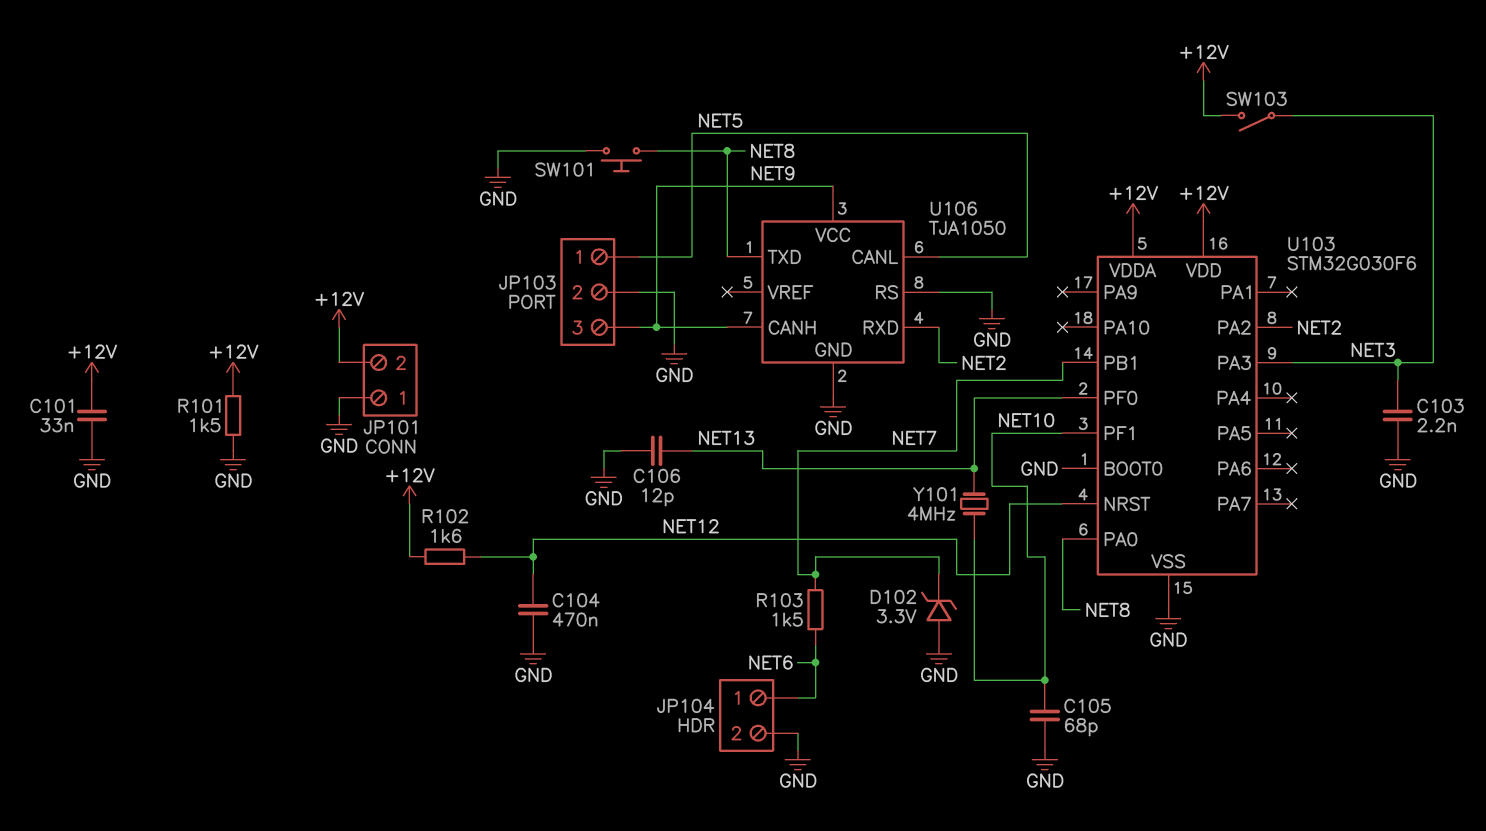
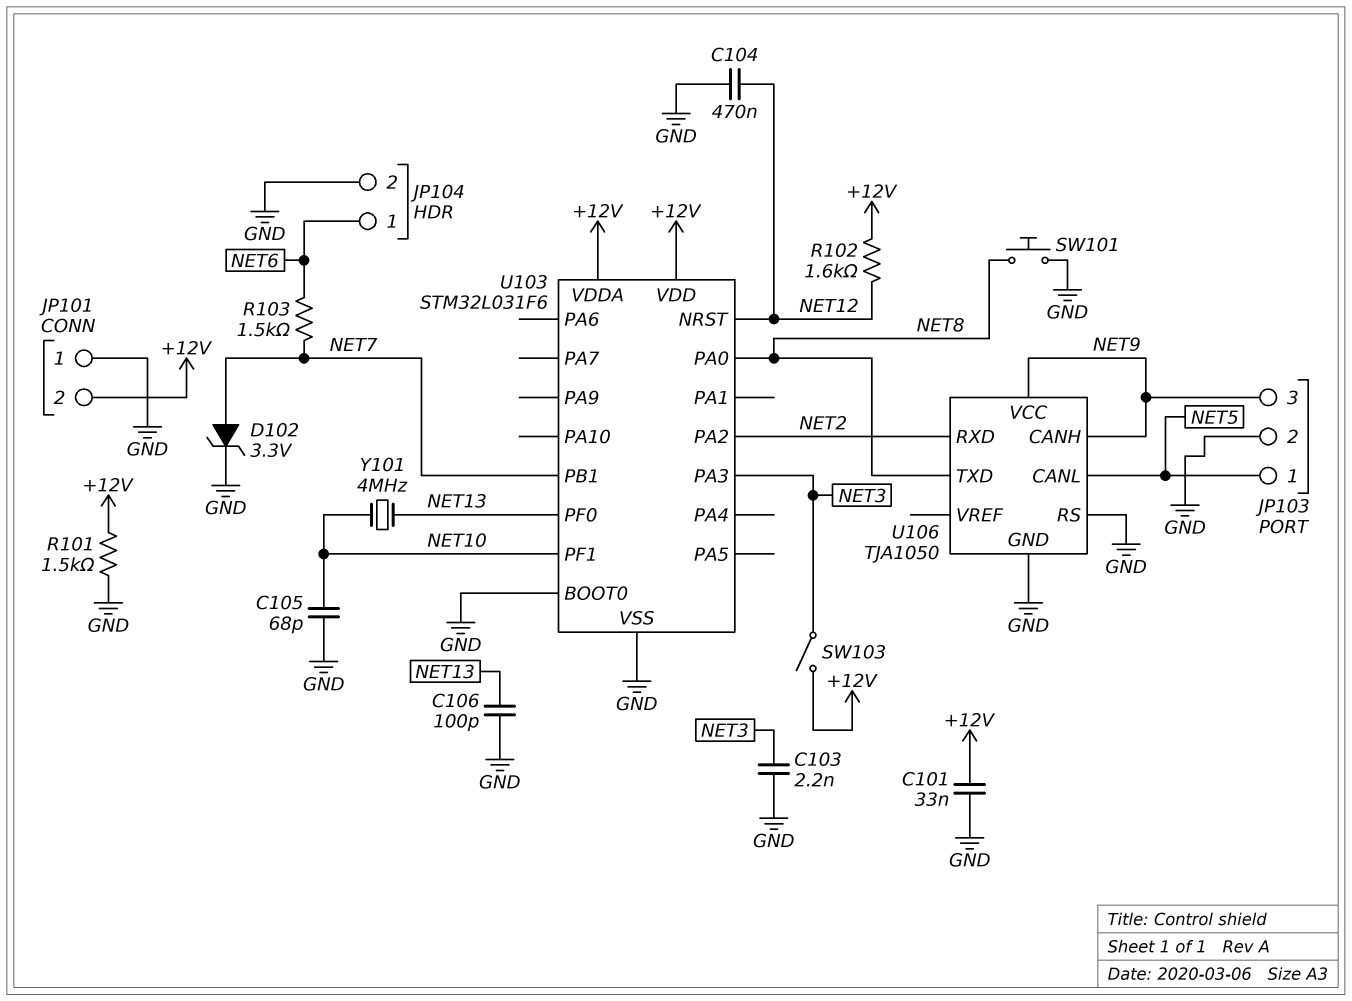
C106: 12pF (GND, NET13) -> 100pF (GND, NET13)
D102: zener 3.3V (A GND, K NET7) -> zener 3.3V (A NET7, K GND)
U103: STM32G030F6 -> STM32L031F6

